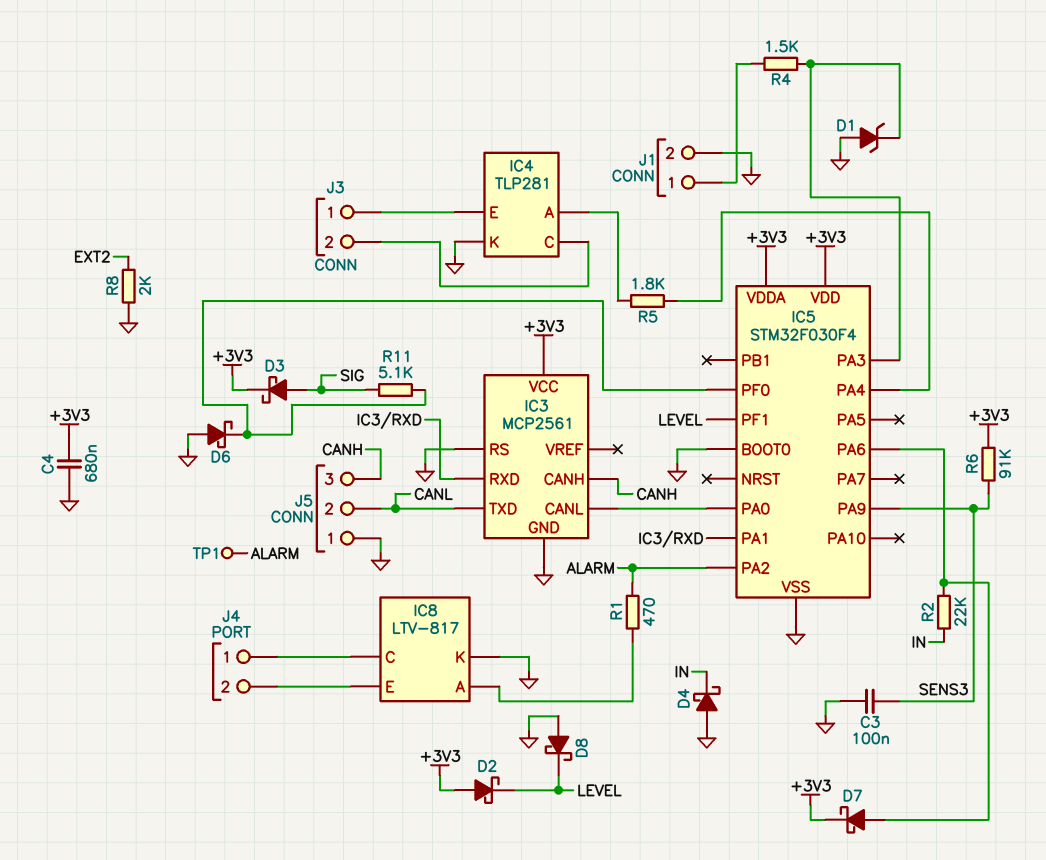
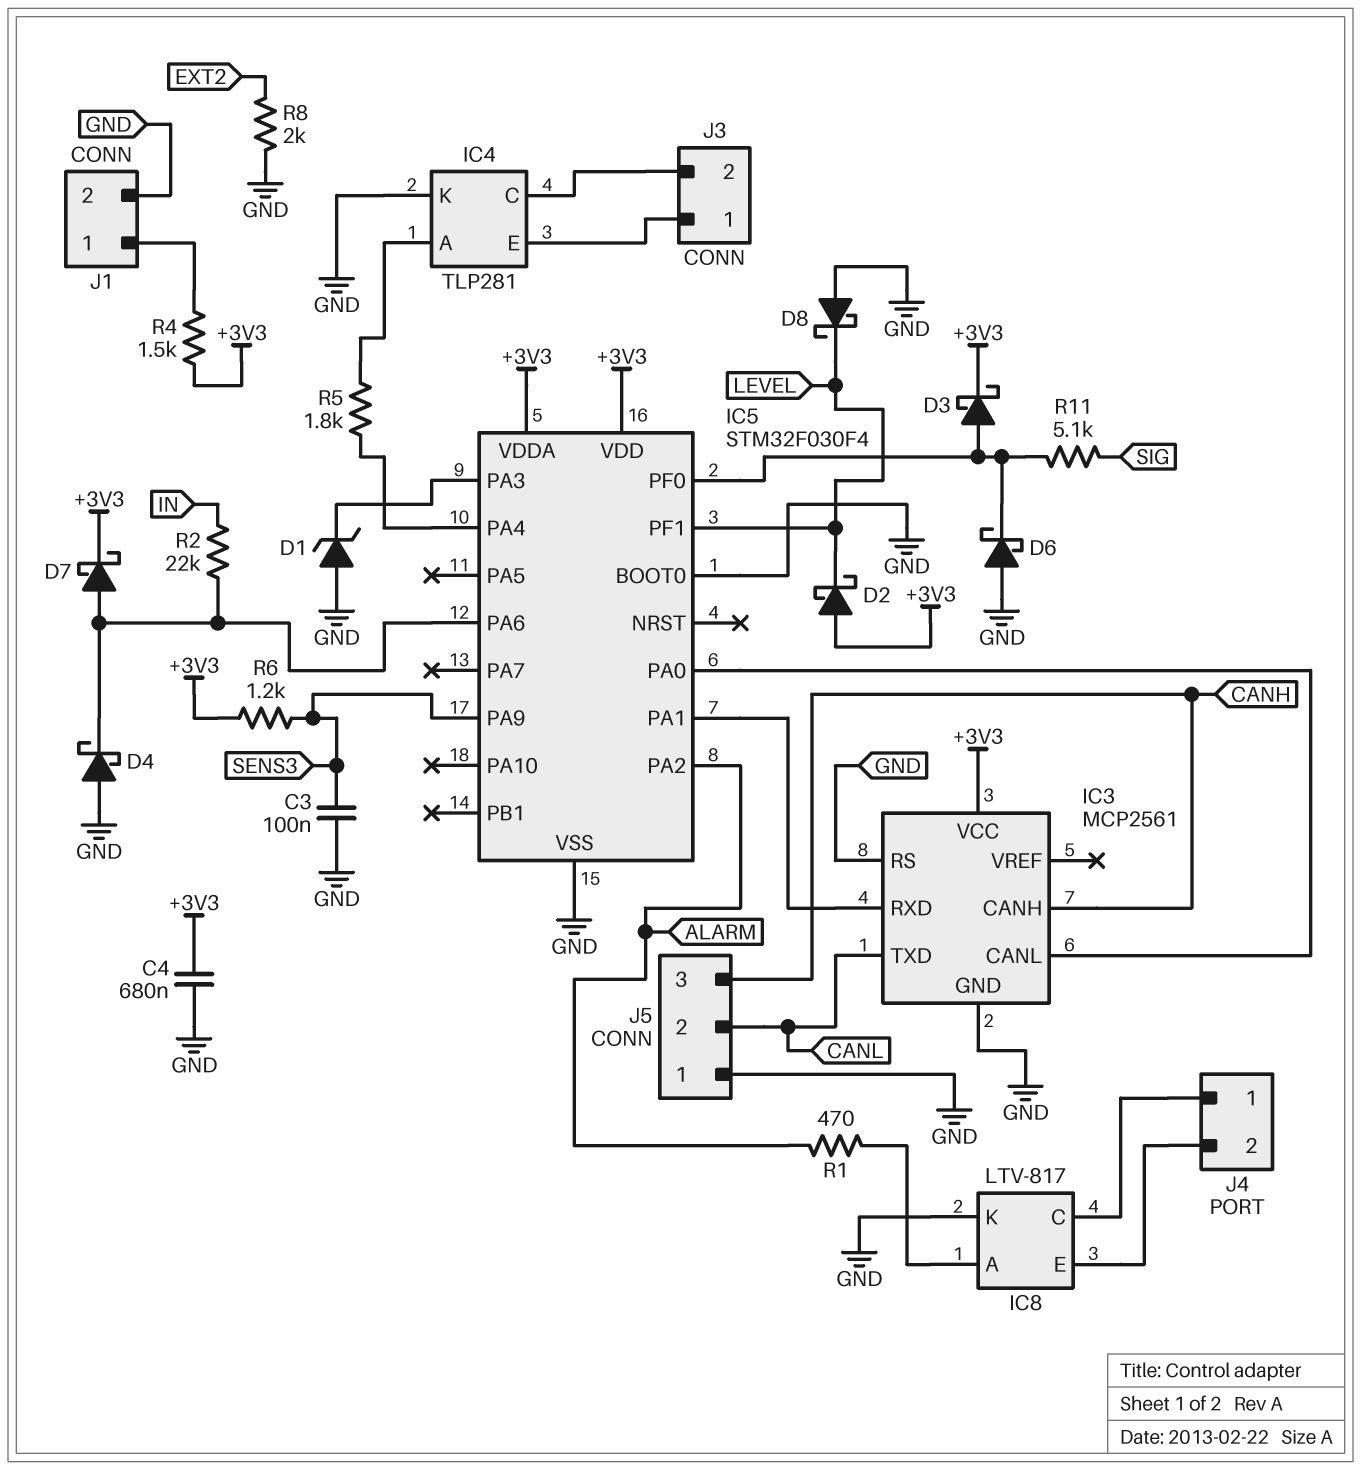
D3: schottky (A SIG, K +3V3) -> schottky (A IC5/PF0, K +3V3)
D4: schottky (A GND, K IN) -> schottky (A GND, K IC5/PA6)
R4: 1.5k (IC5/PA3, J1/1) -> 1.5k (+3V3, J1/1)
R6: 91k (+3V3, SENS3) -> 1.2k (+3V3, SENS3)
TP1: test point (ALARM) -> none

